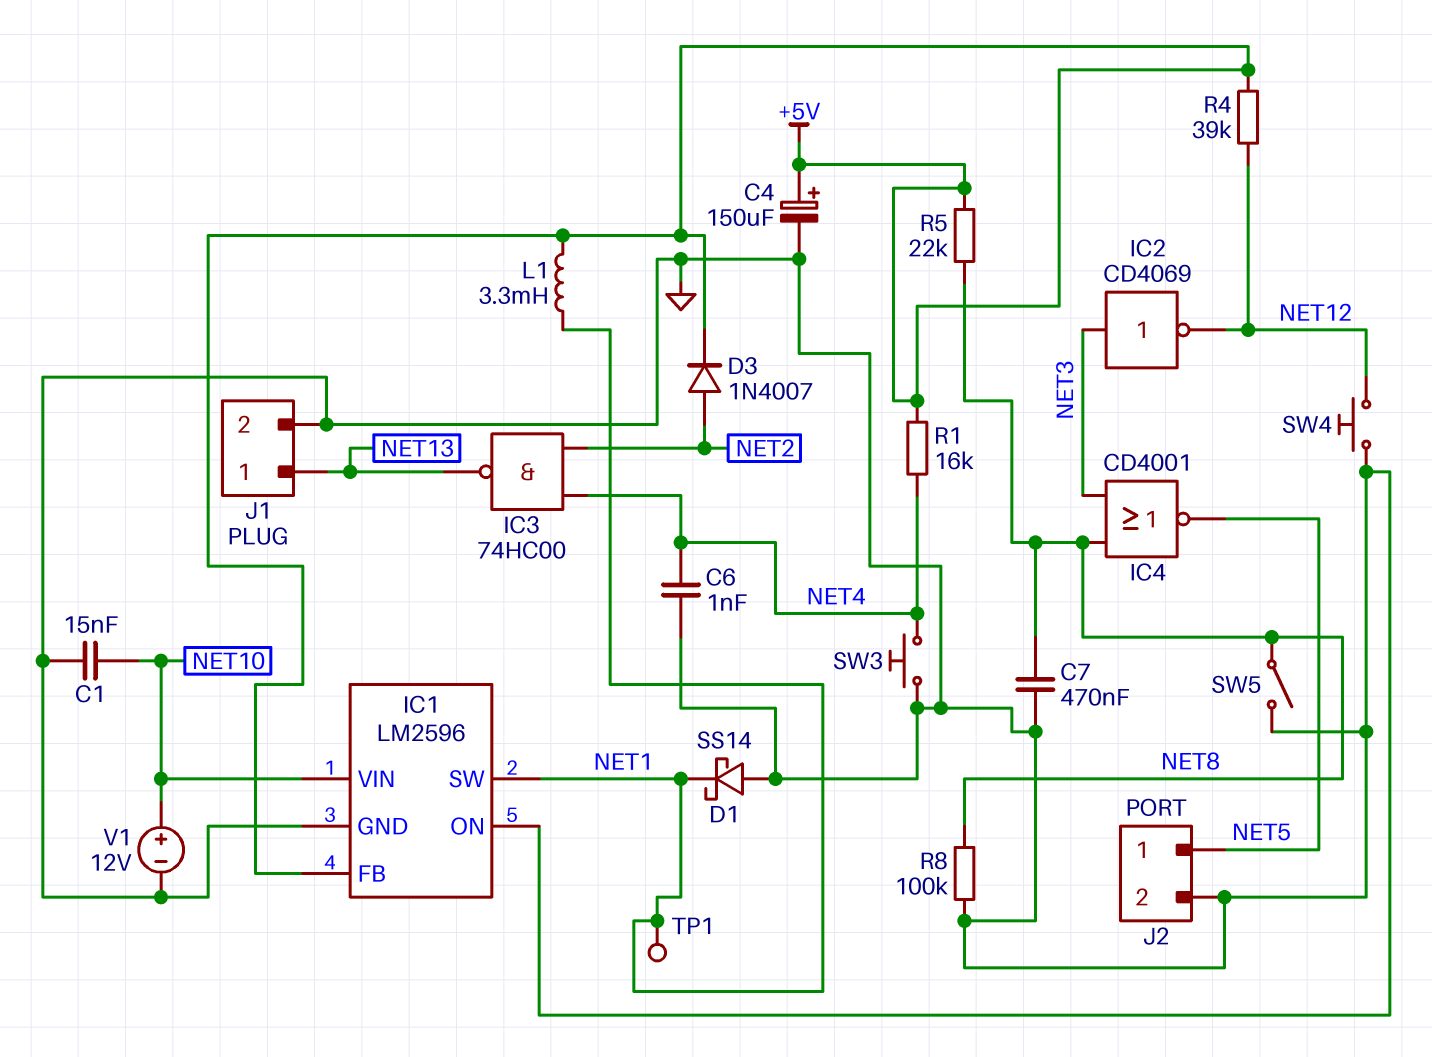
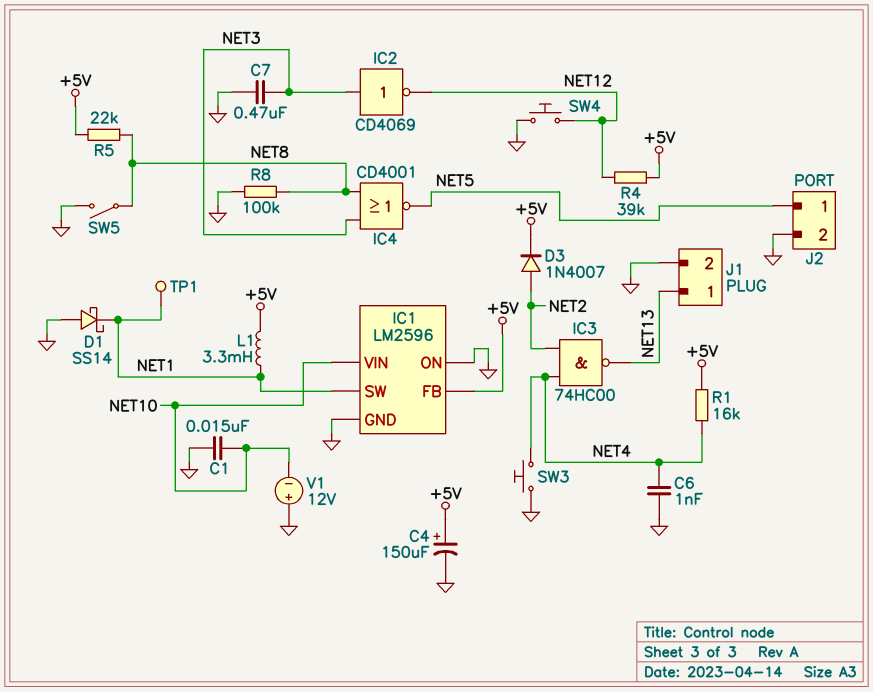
C7: 470nF (GND, NET8) -> 470nF (GND, NET3)
V1: 12V (plus NET10, minus GND) -> 12V (plus GND, minus NET10)

